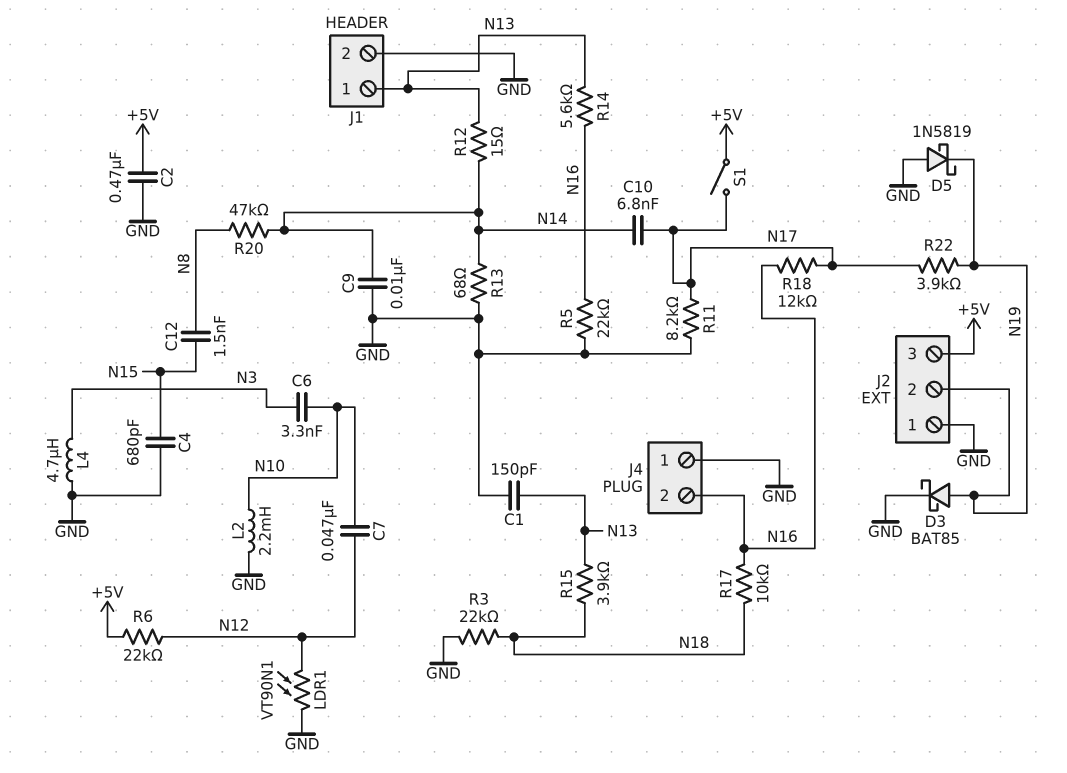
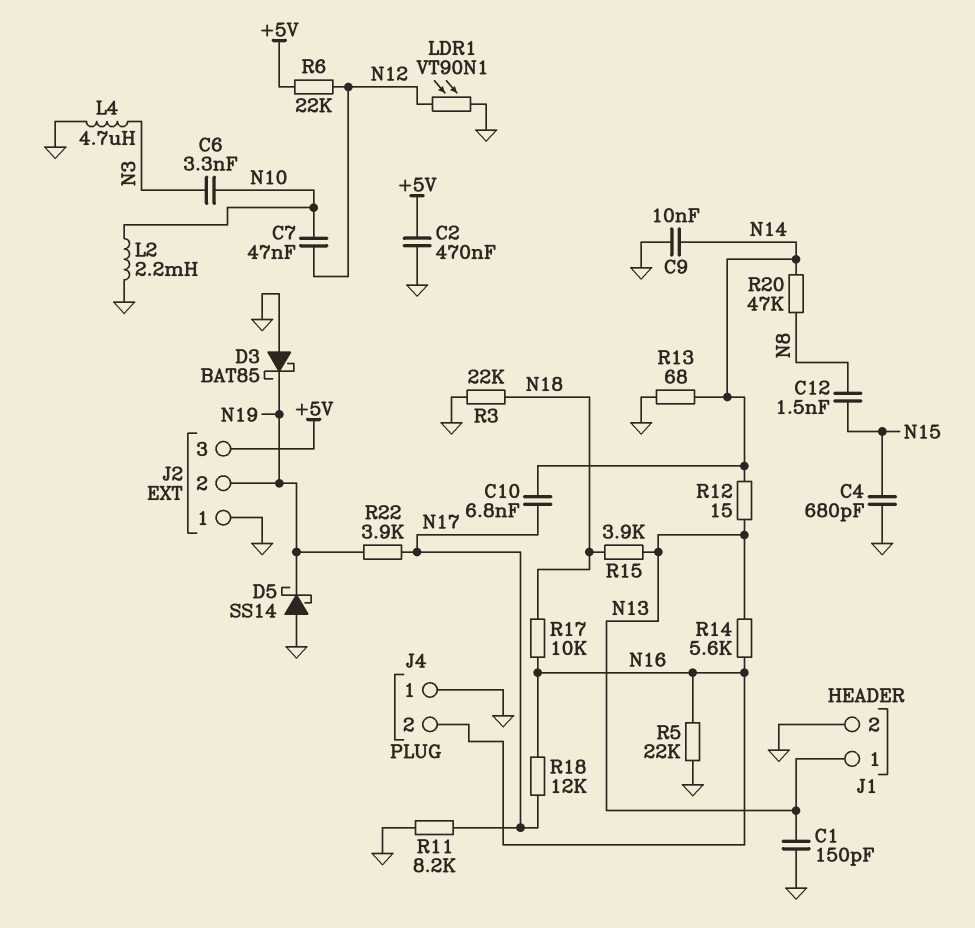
D3: schottky BAT85 (A N19, K GND) -> schottky BAT85 (A GND, K N19)
D5: schottky 1N5819 (A GND, K N19) -> schottky SS14 (A GND, K N19)
S1: switch (+5V, N17) -> none

